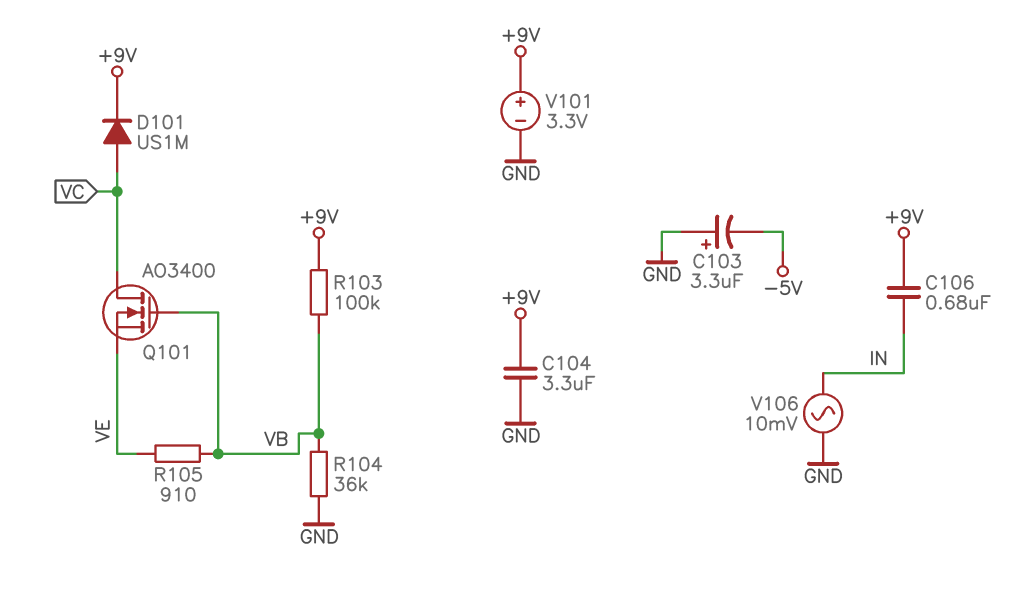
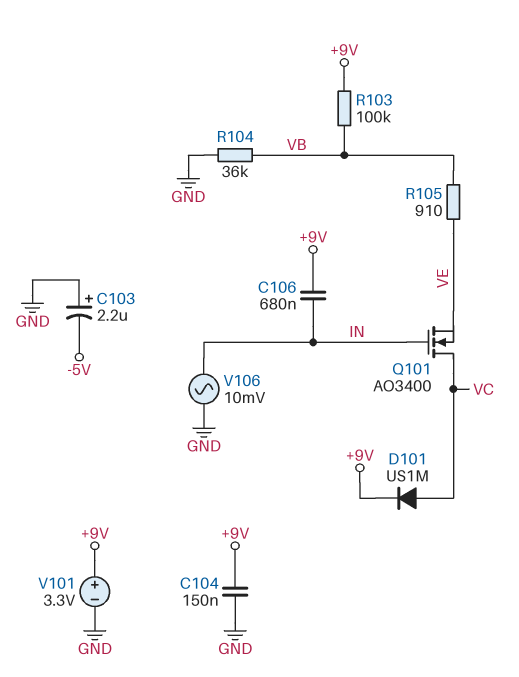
C103: 3.3uF (plus GND, minus -5V) -> 2.2uF (plus GND, minus -5V)
C104: 3.3uF (+9V, GND) -> 150nF (+9V, GND)
Q101: NMOS AO3400 (G VB, D VC, S VE) -> NMOS AO3400 (G IN, D VC, S VE)

